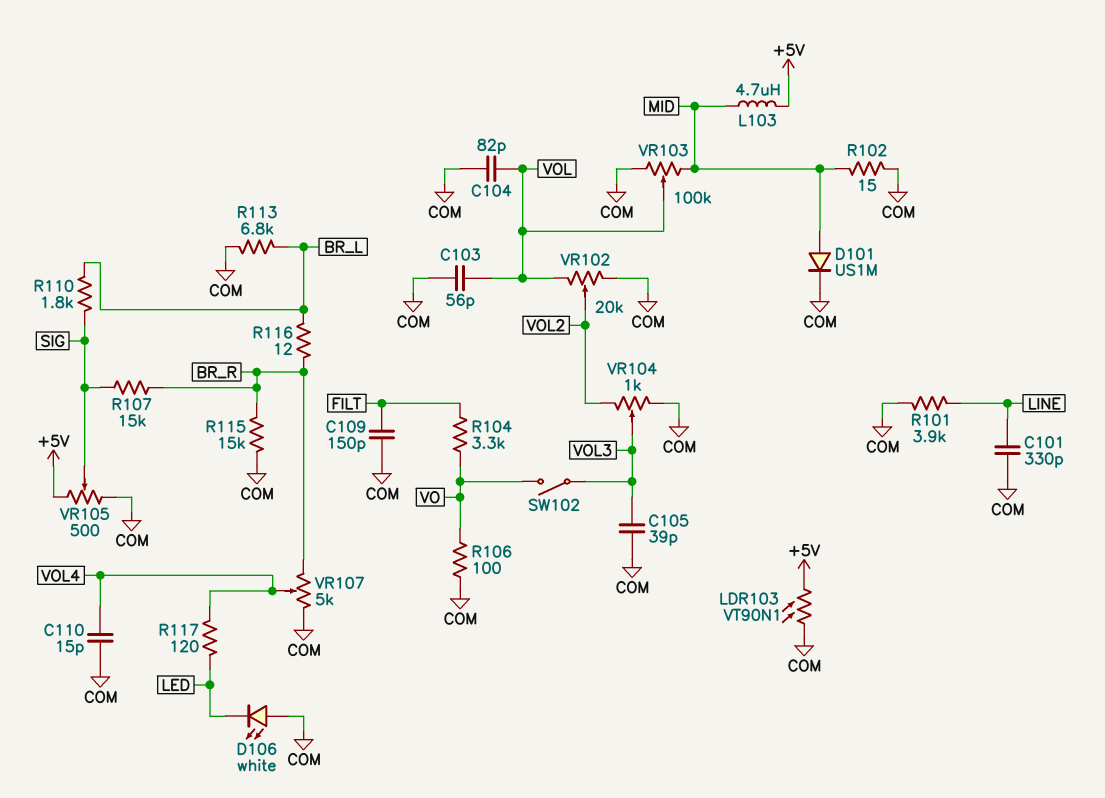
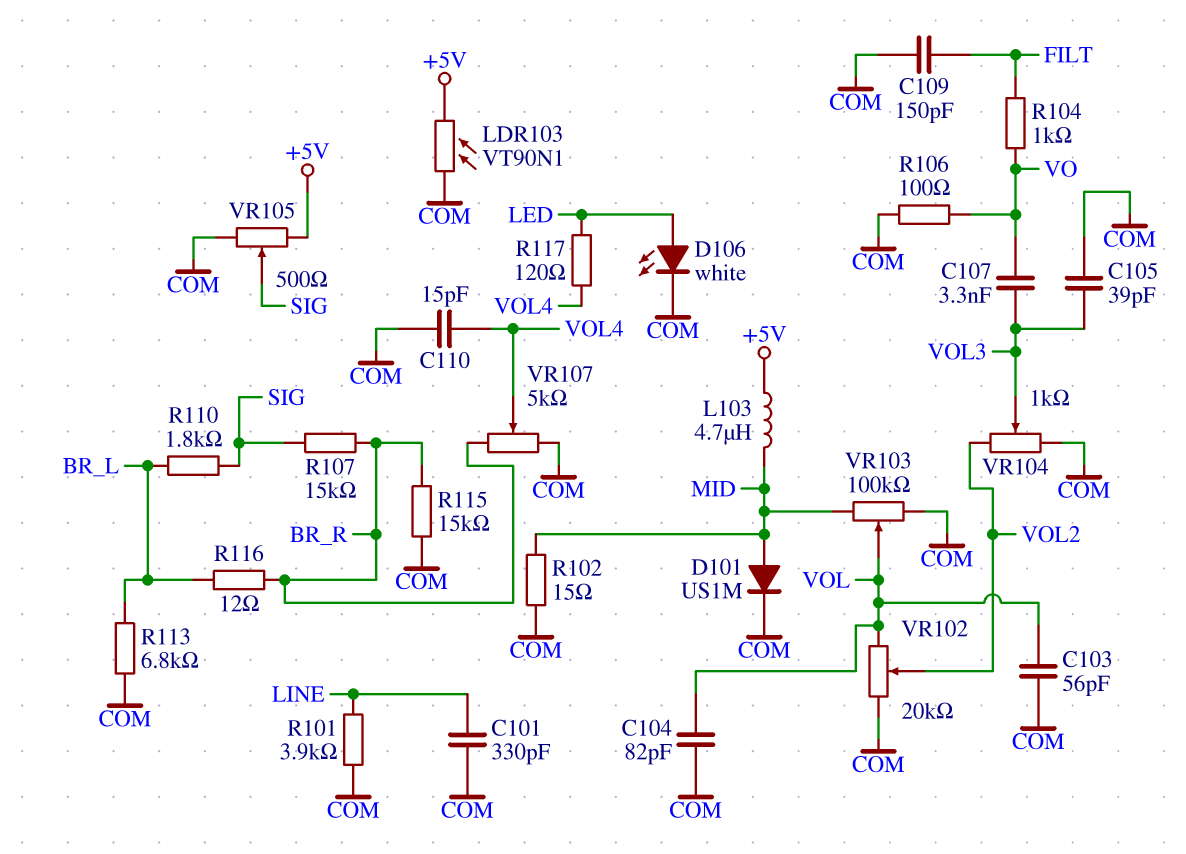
C107: none -> 3.3nF (VO, VOL3)
D106: LED white (A COM, K LED) -> LED white (A LED, K COM)
R104: 3.3k (FILT, VO) -> 1k (FILT, VO)
SW102: switch (VO, VOL3) -> none

